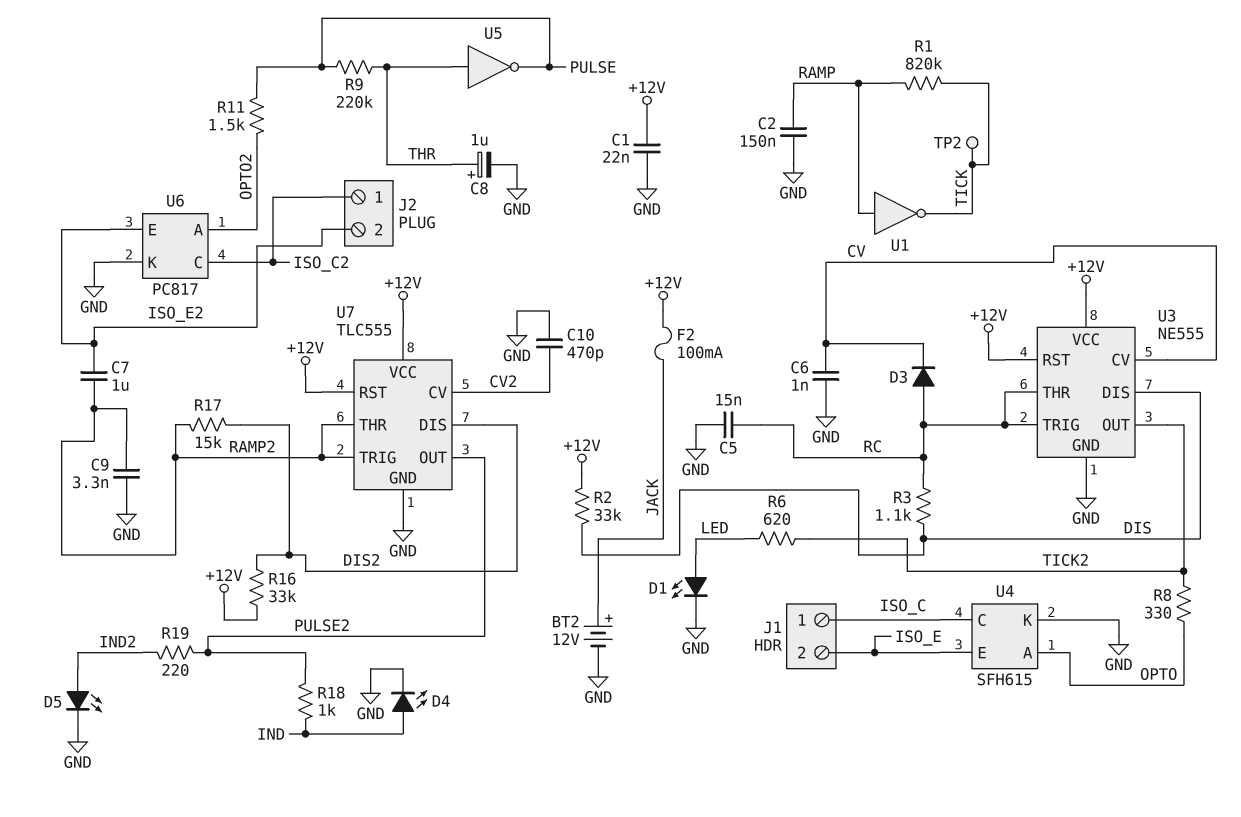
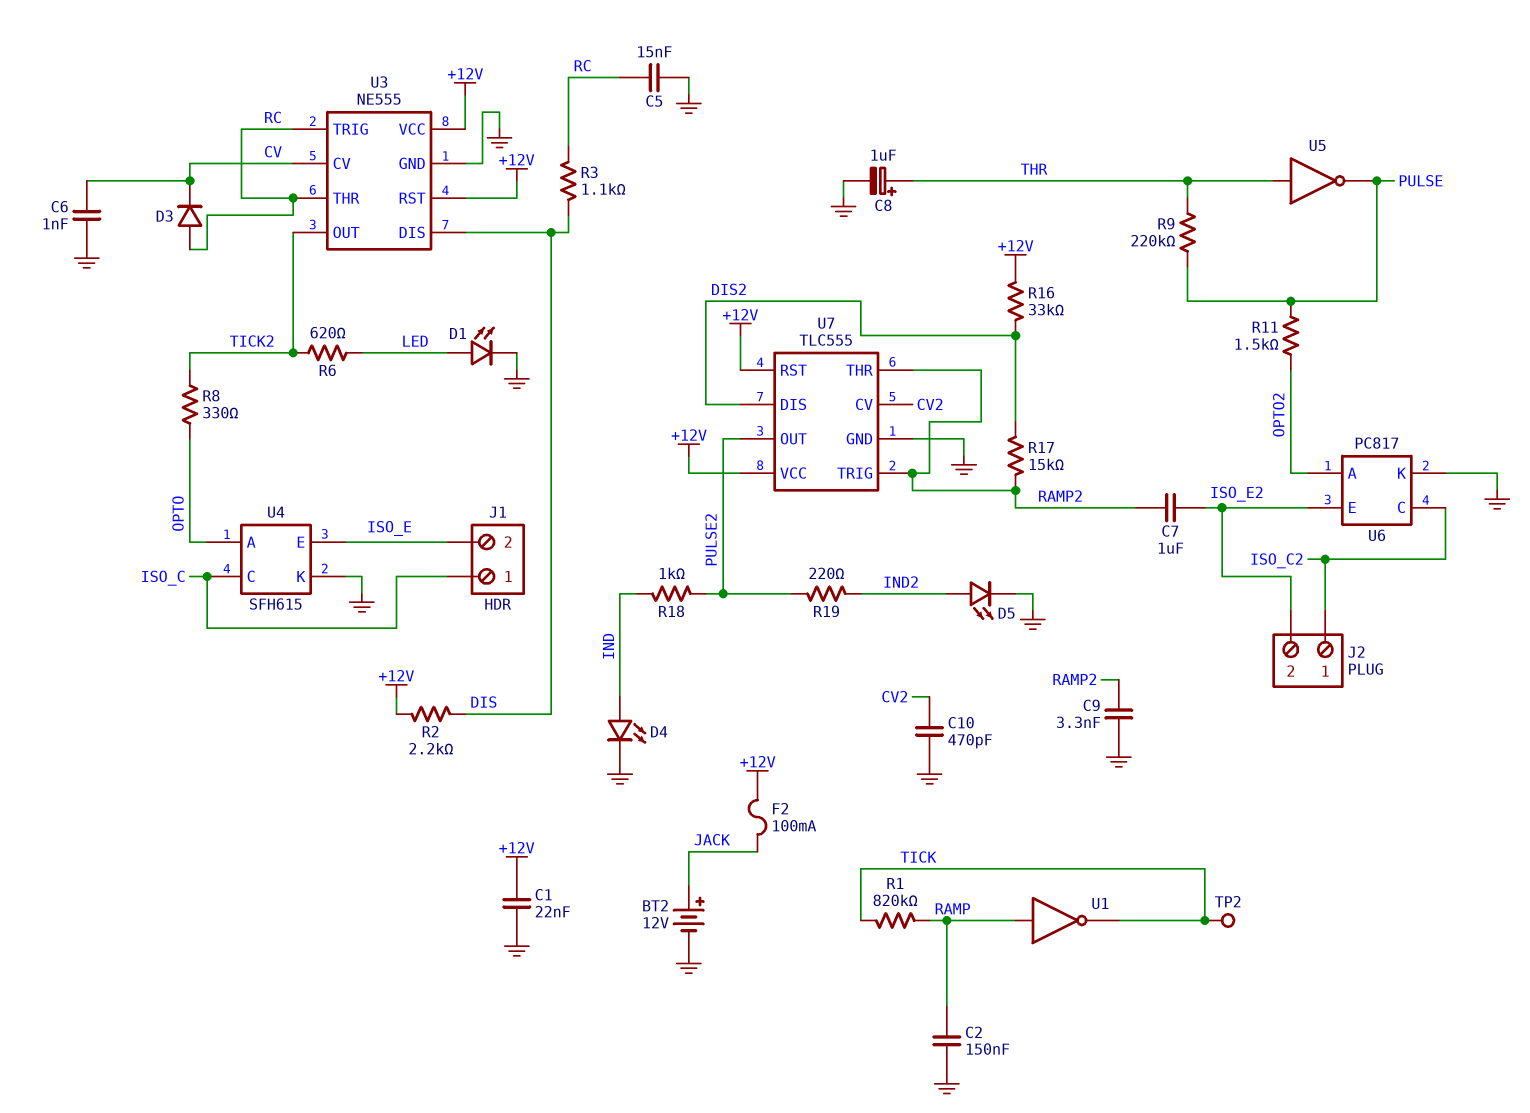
R2: 33k (+12V, DIS) -> 2.2k (+12V, DIS)

